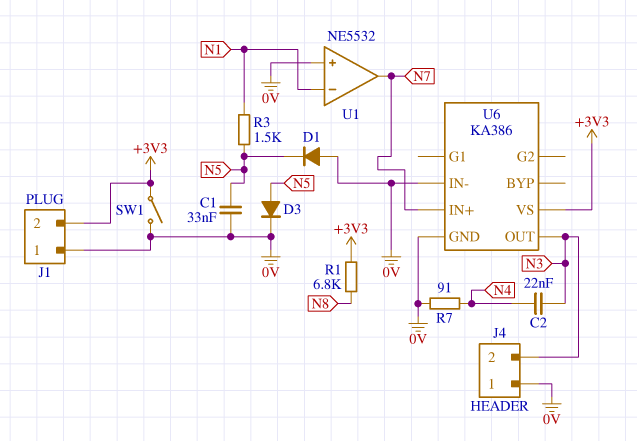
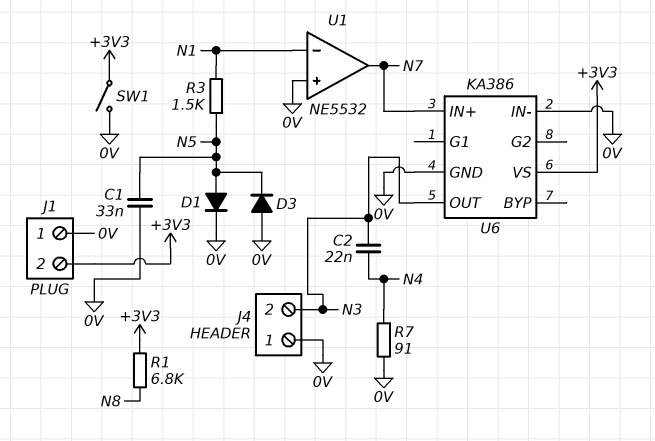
D1: diode (A 0V, K N5) -> diode (A N5, K 0V)
D3: diode (A N5, K 0V) -> diode (A 0V, K N5)

